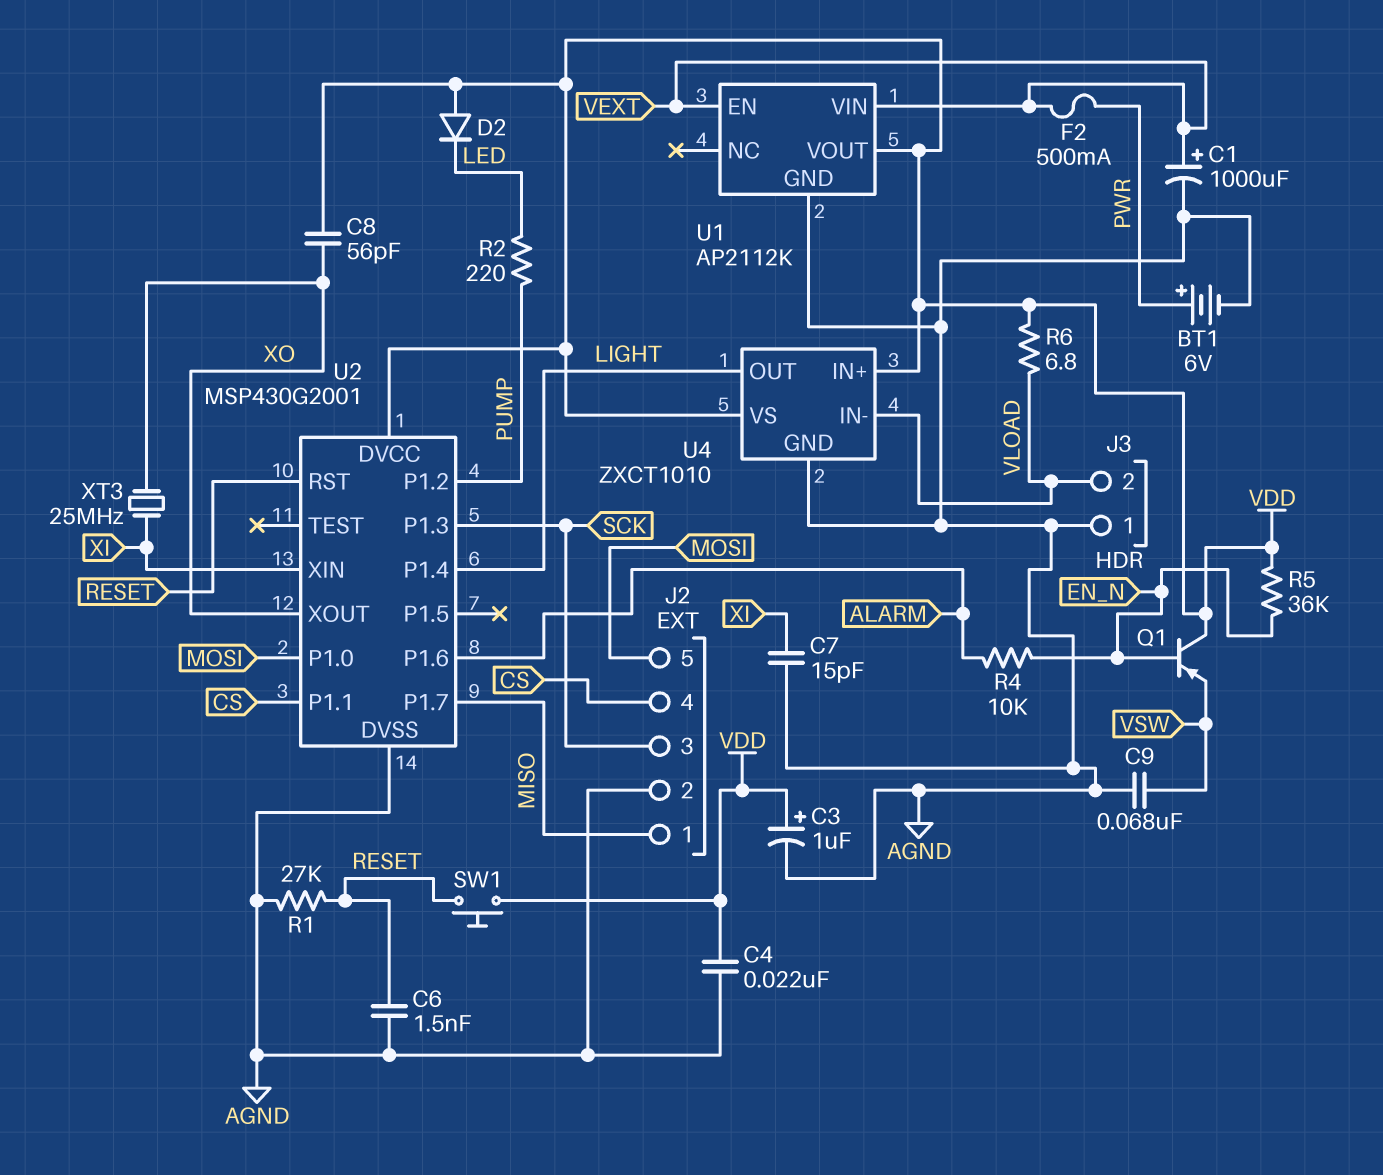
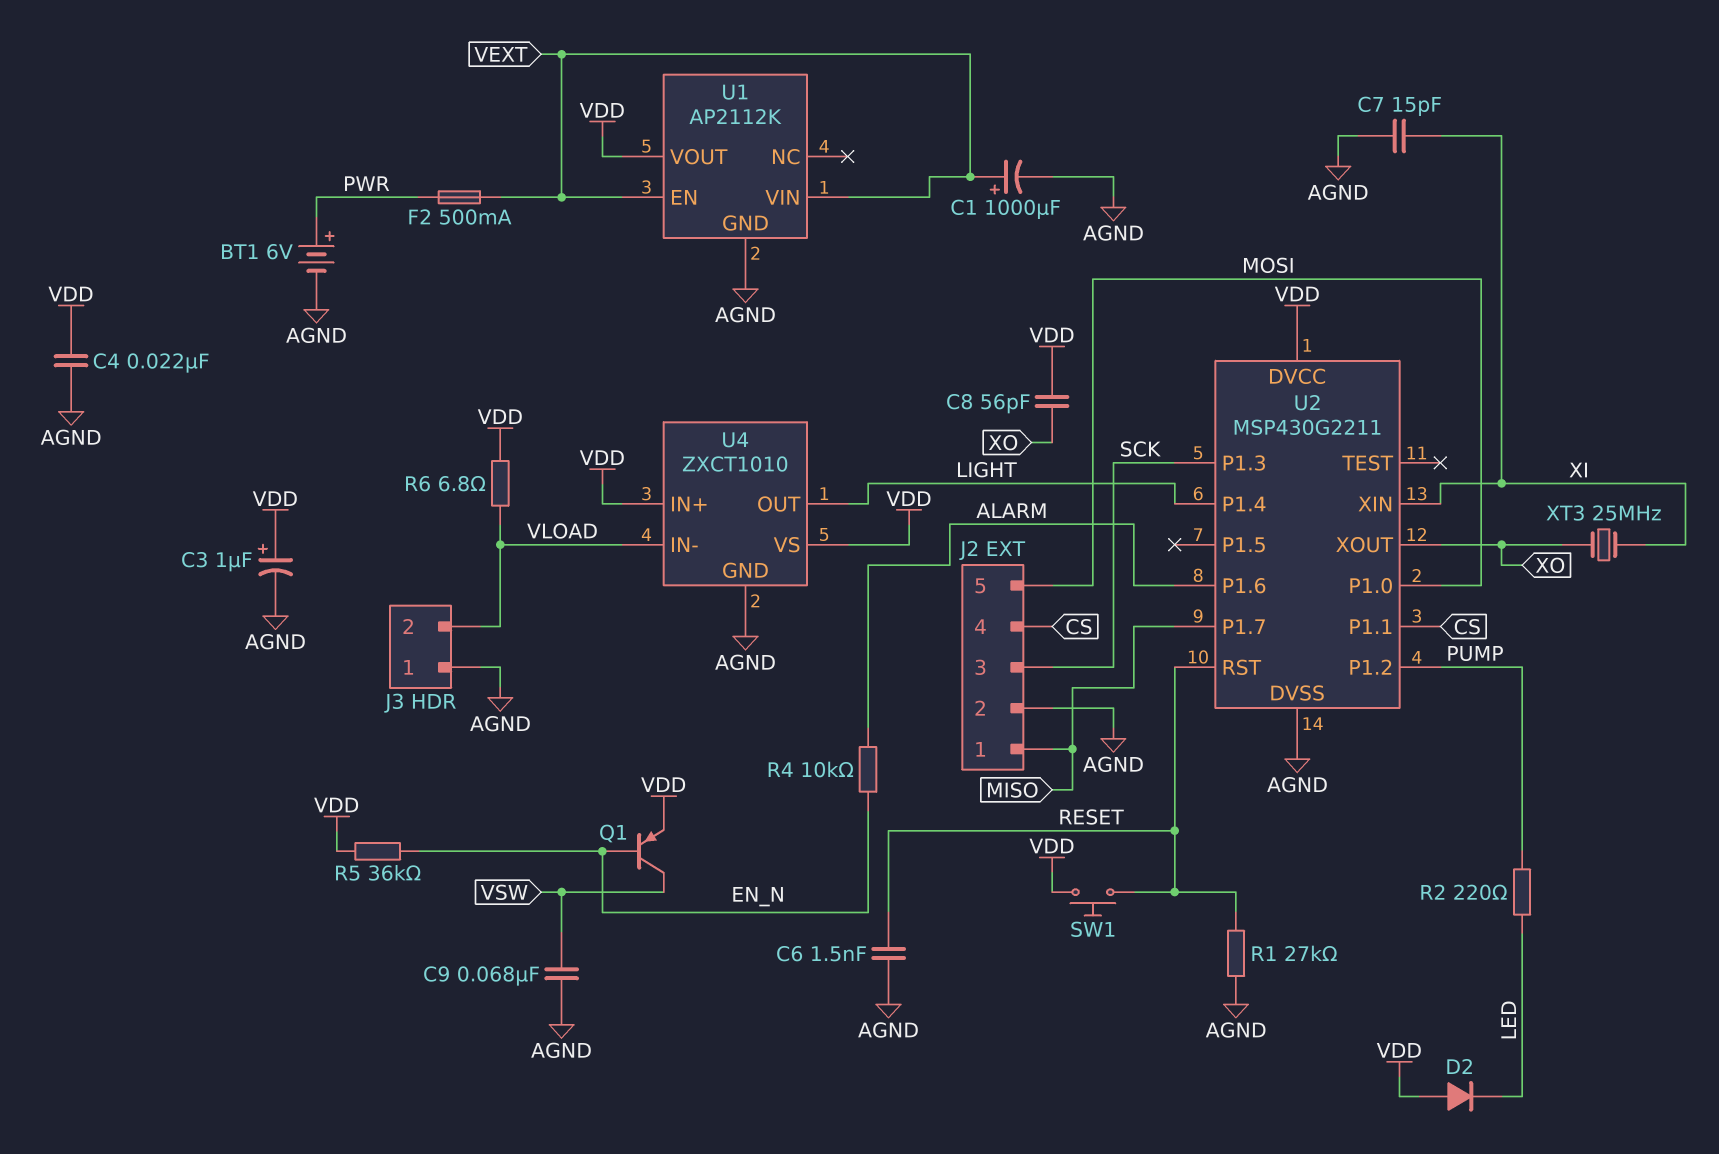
Q1: PNP (B EN_N, C VDD, E VSW) -> PNP (B EN_N, C VSW, E VDD)
U2: MSP430G2001 -> MSP430G2211

